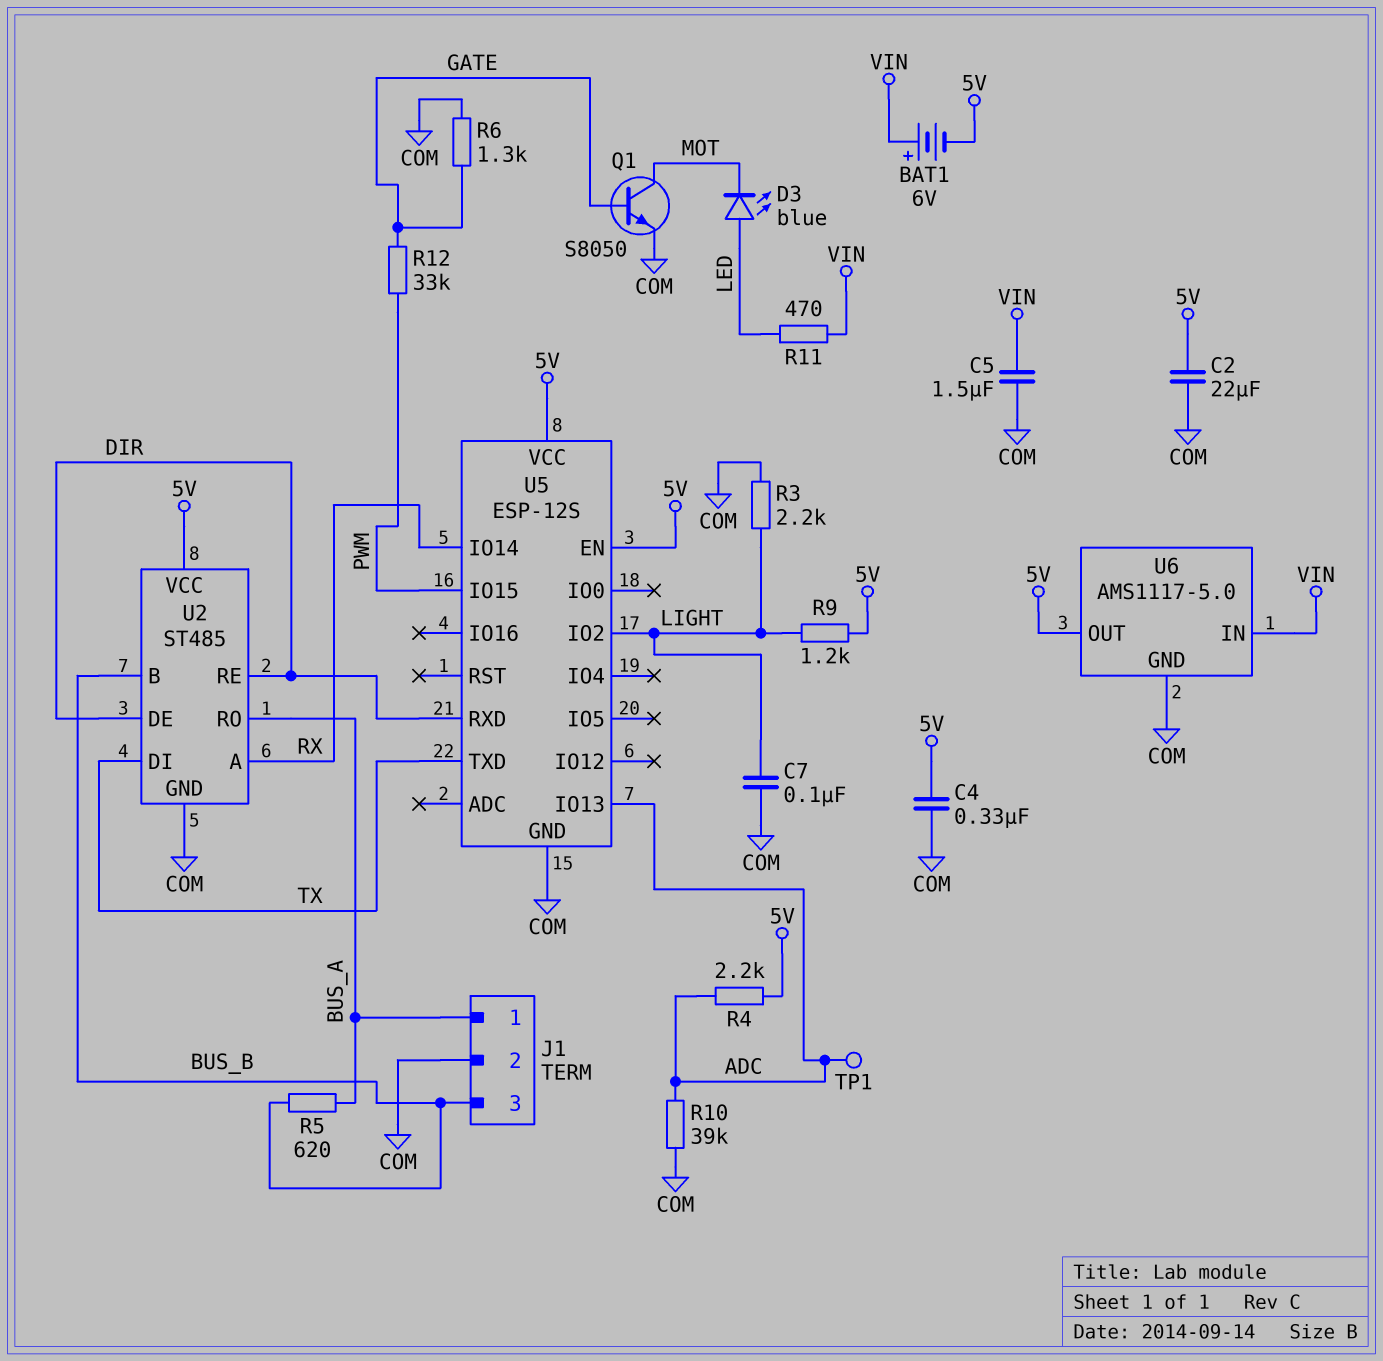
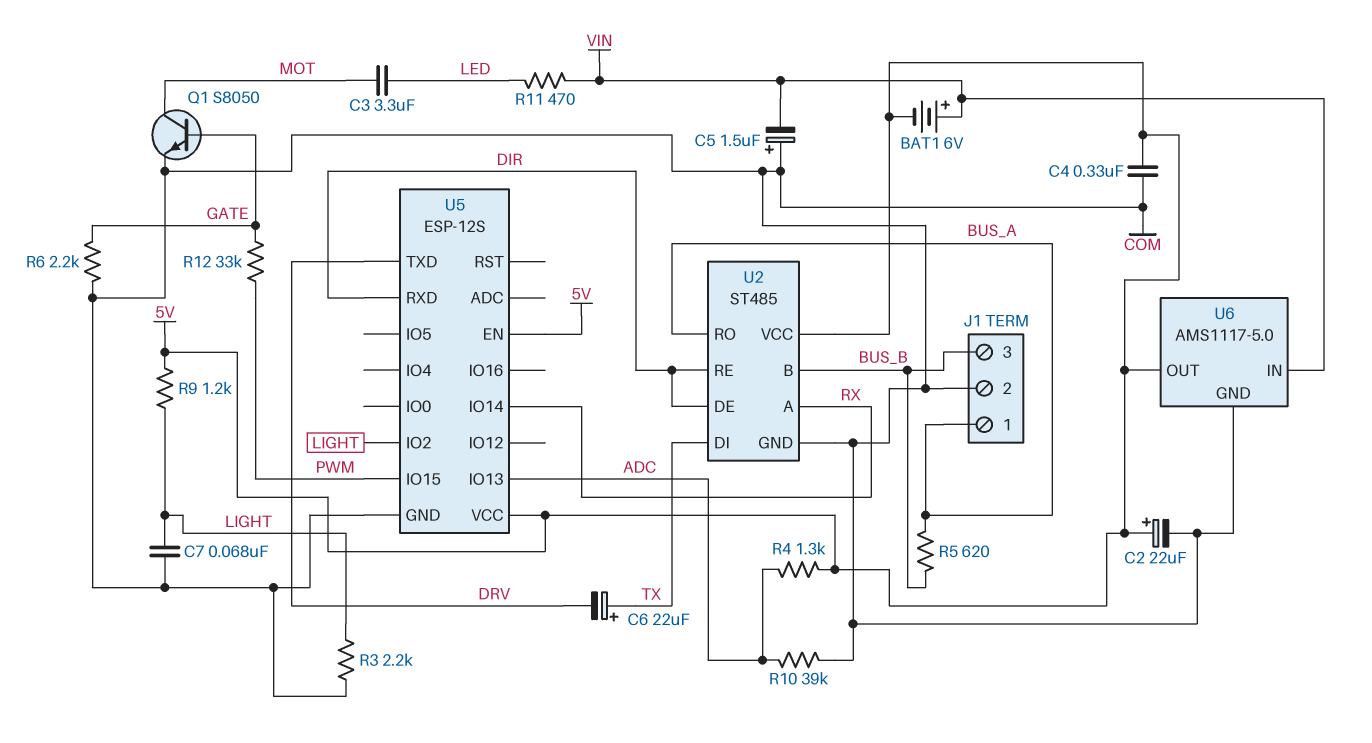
C2: 22uF (5V, COM) -> 22uF (plus 5V, minus COM)
C3: none -> 3.3uF (LED, MOT)
C5: 1.5uF (COM, VIN) -> 1.5uF (plus COM, minus VIN)
C6: none -> 22uF (plus TX, minus DRV)
C7: 100nF (COM, LIGHT) -> 68nF (COM, LIGHT)
D3: LED blue (A LED, K MOT) -> none
R4: 2.2k (5V, ADC) -> 1.3k (5V, ADC)
R6: 1.3k (COM, GATE) -> 2.2k (COM, GATE)
TP1: test point (ADC) -> none
U5 pin TXD: TX -> DRV

